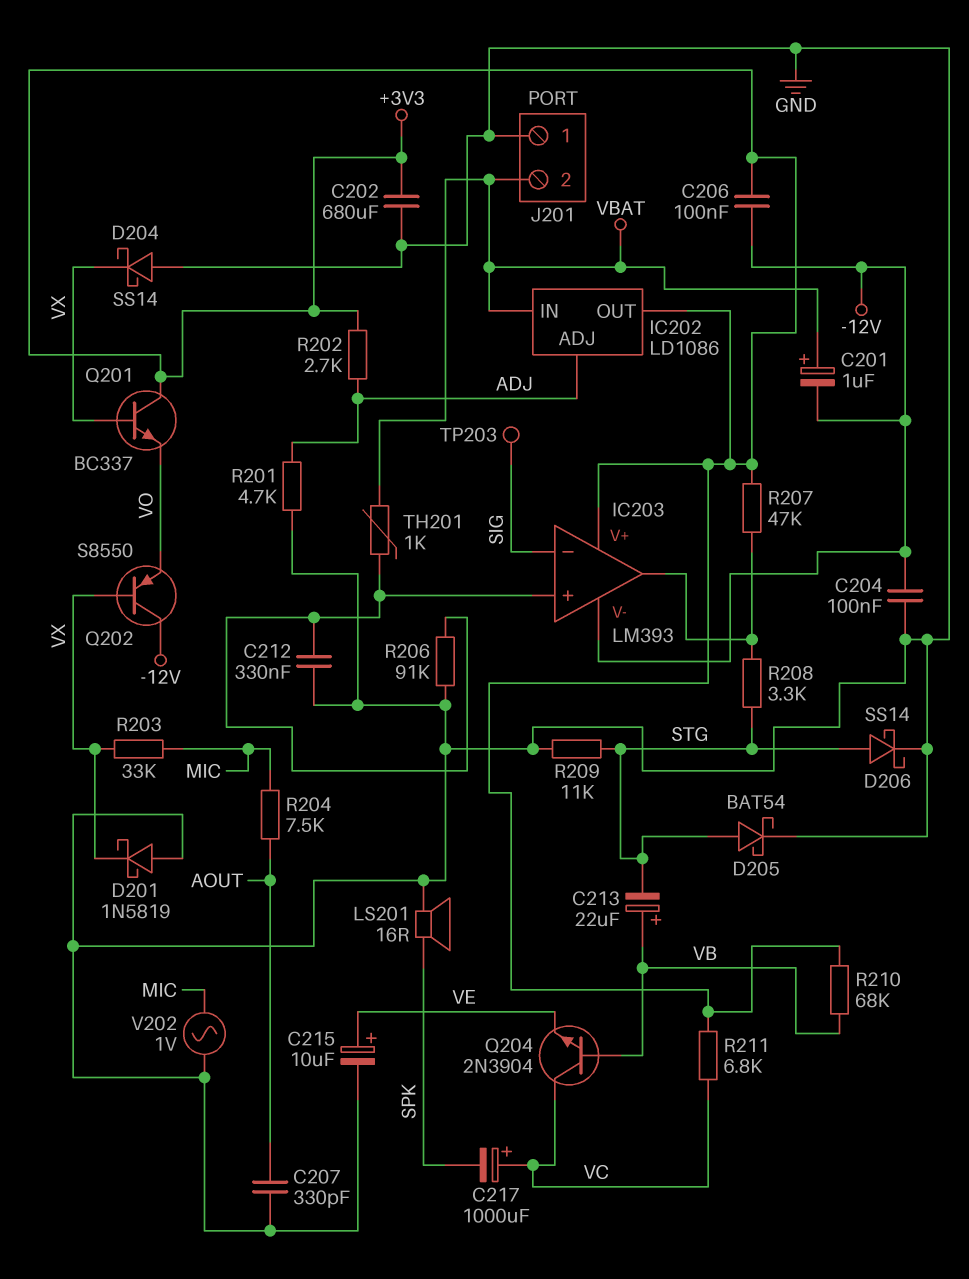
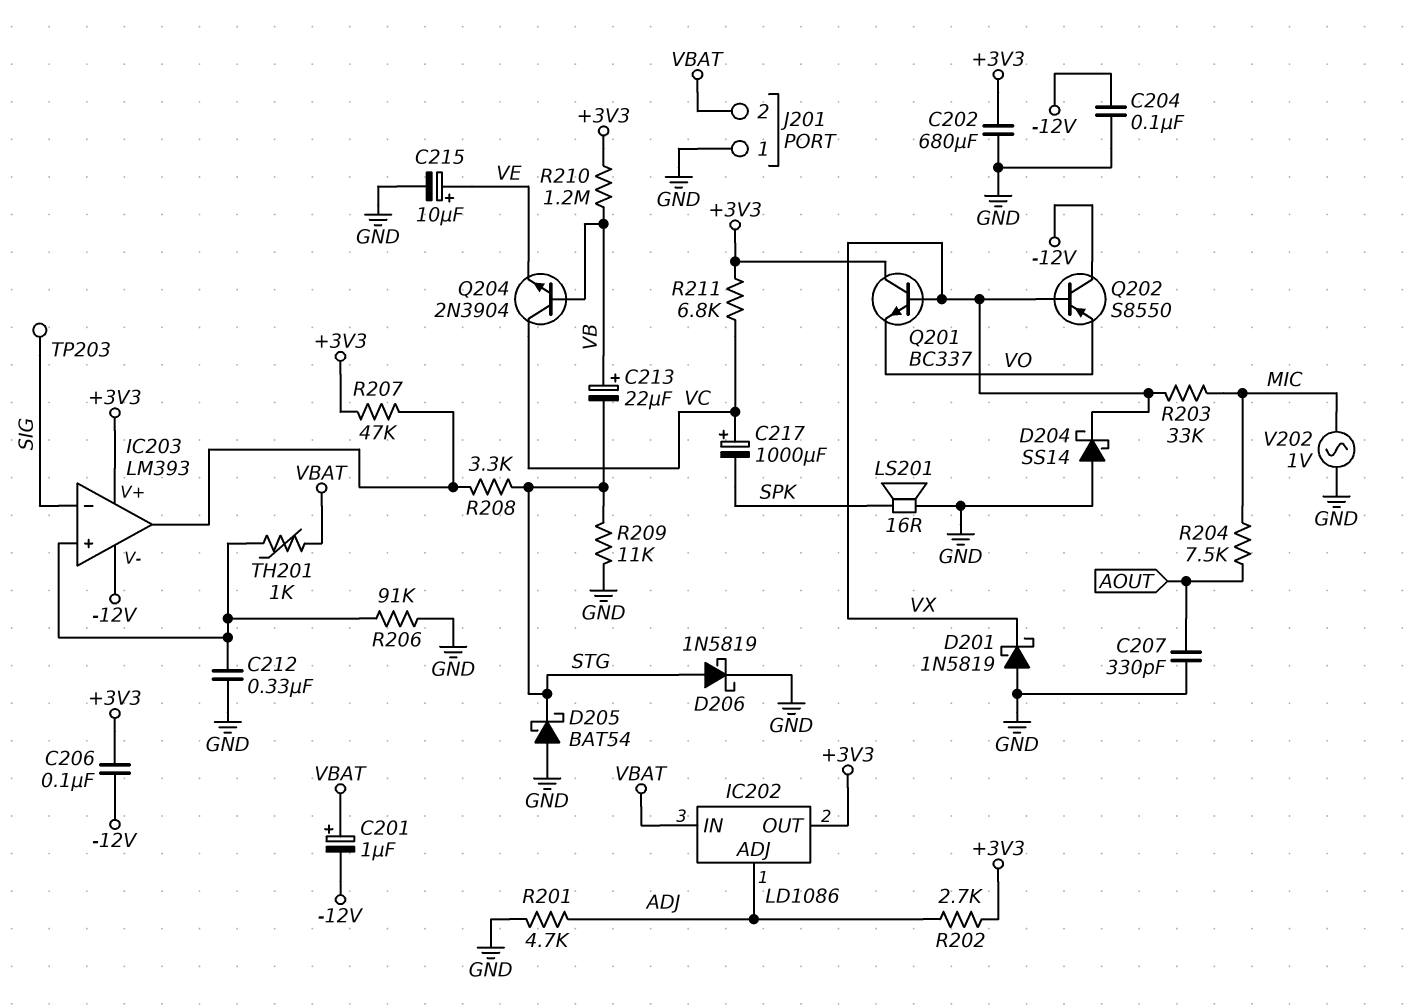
D205: schottky BAT54 (A STG, K GND) -> schottky BAT54 (A GND, K STG)
D206: schottky SS14 (A STG, K GND) -> schottky 1N5819 (A STG, K GND)
R210: 68k (+3V3, VB) -> 1.2M (+3V3, VB)

